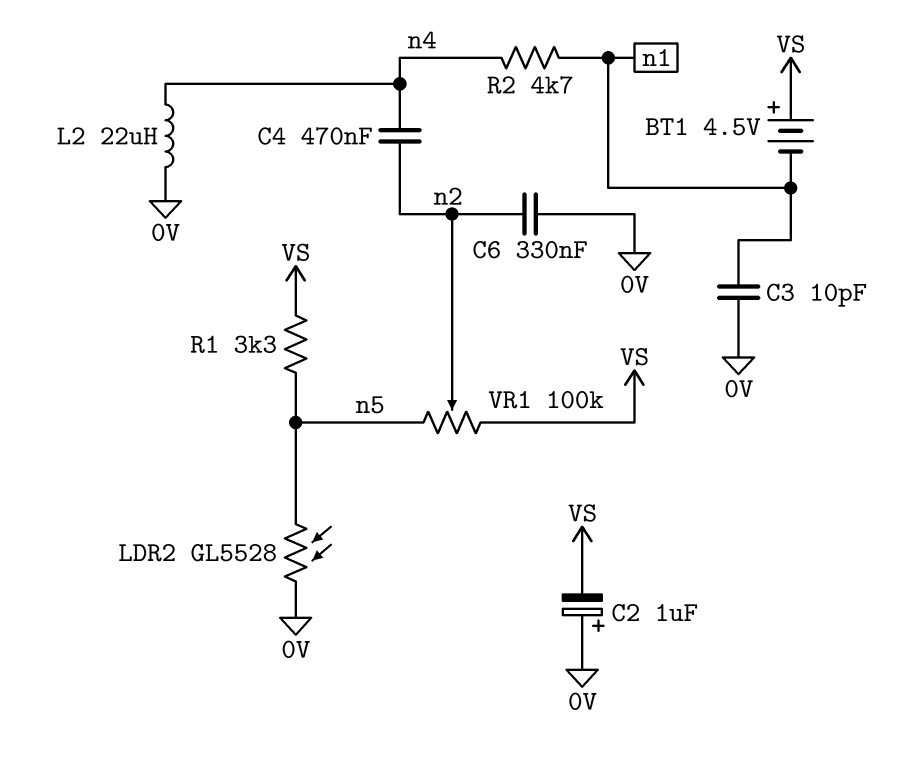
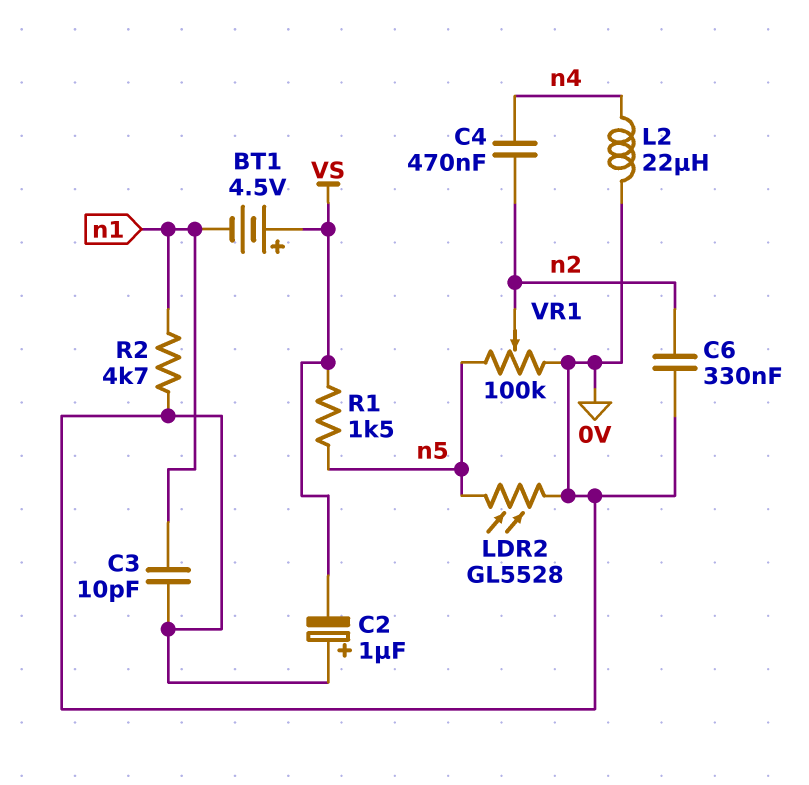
R1: 3.3k (VS, n5) -> 1.5k (VS, n5)
R2: 4.7k (n1, n4) -> 4.7k (0V, n1)
VR1: 100k (VS, n5, wiper n2) -> 100k (0V, n5, wiper n2)

